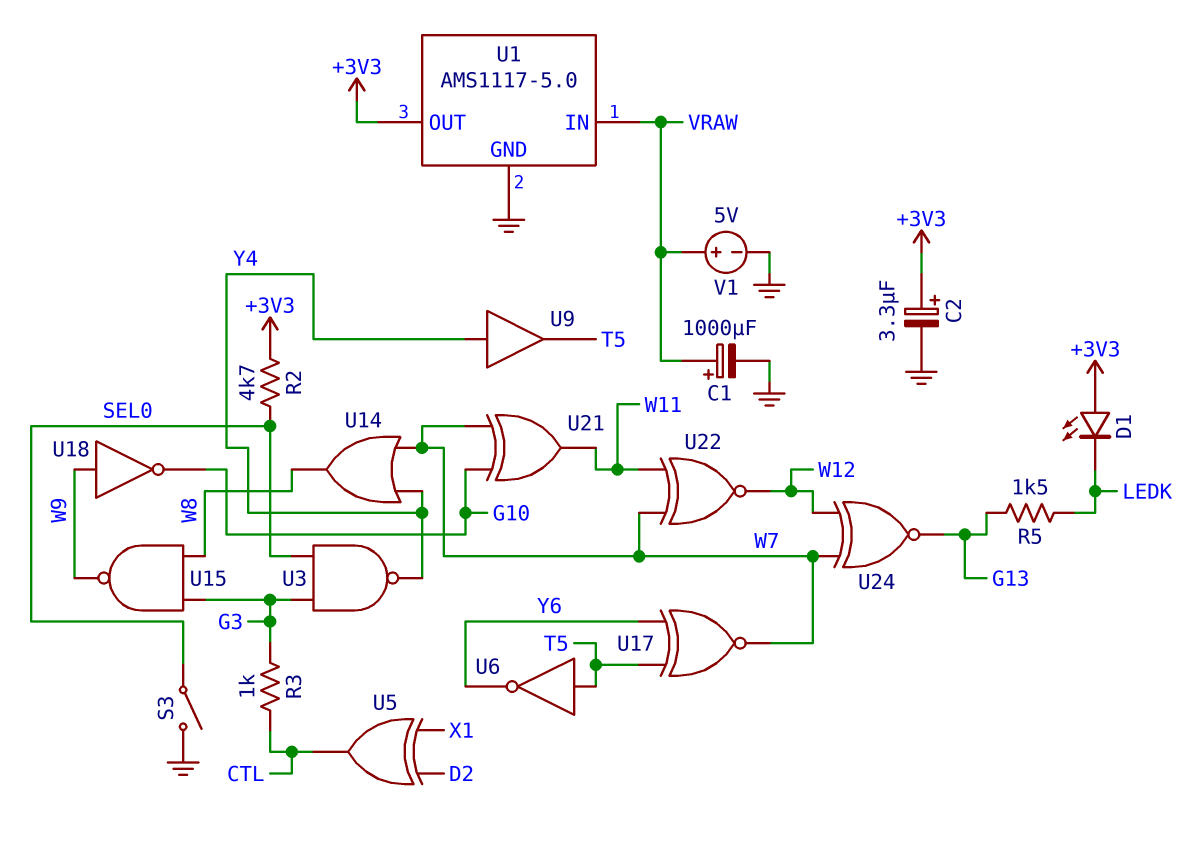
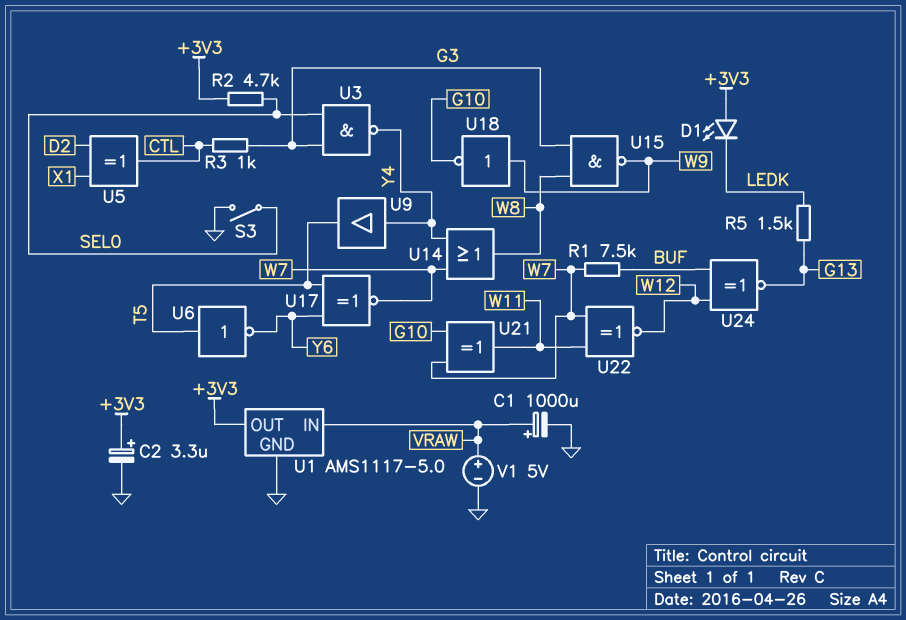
R1: none -> 7.5k (BUF, W7)
U24: XNOR (in W7, in W12, out G13) -> XNOR (in BUF, in W12, out G13)

